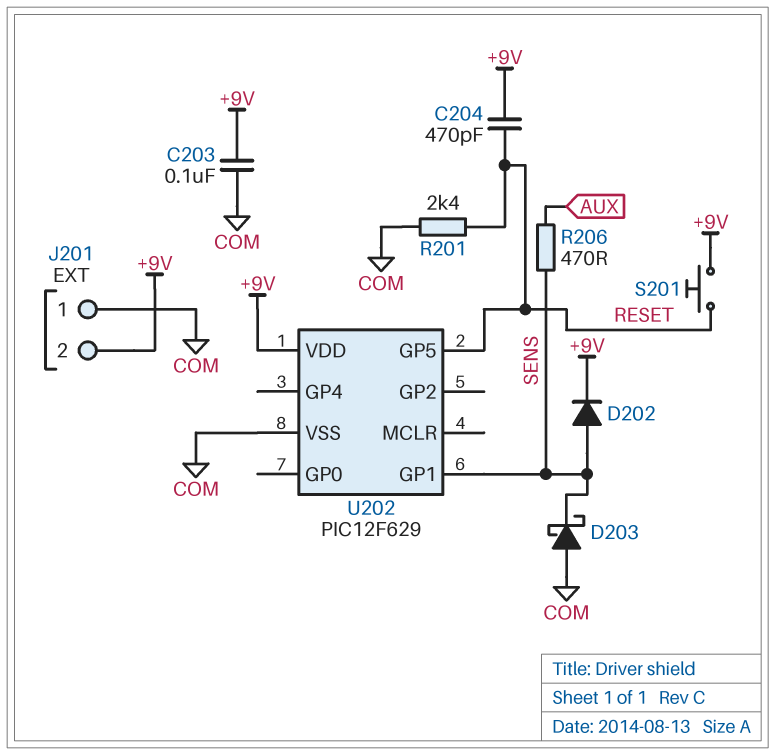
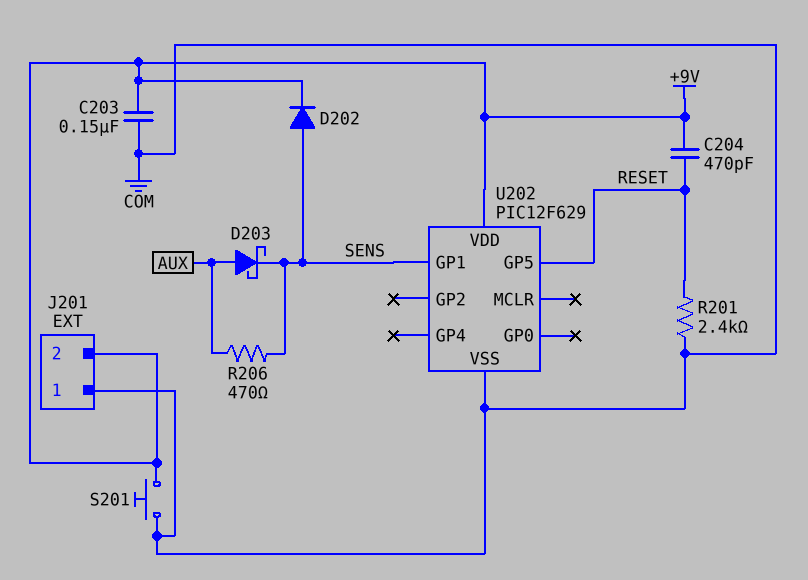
C203: 100nF (+9V, COM) -> 150nF (+9V, COM)
D203: schottky (A COM, K SENS) -> schottky (A AUX, K SENS)
S201: button (+9V, RESET) -> button (+9V, COM)

